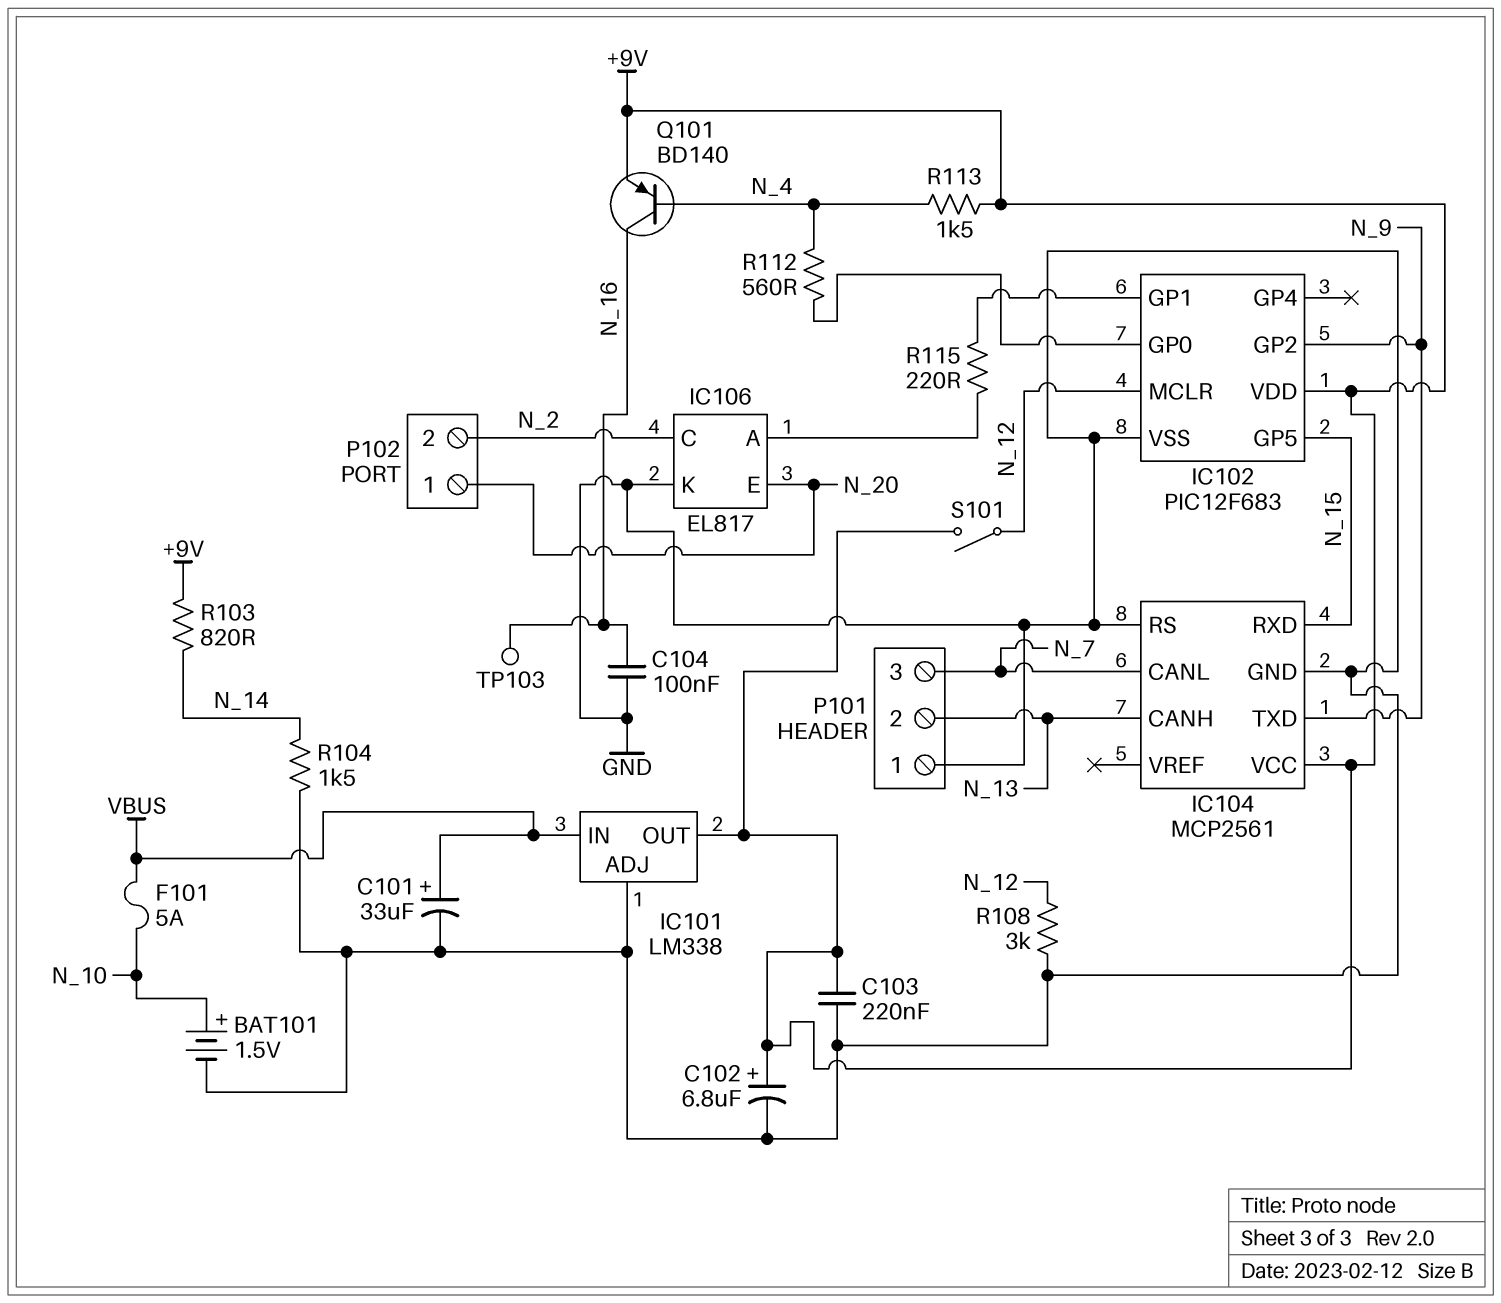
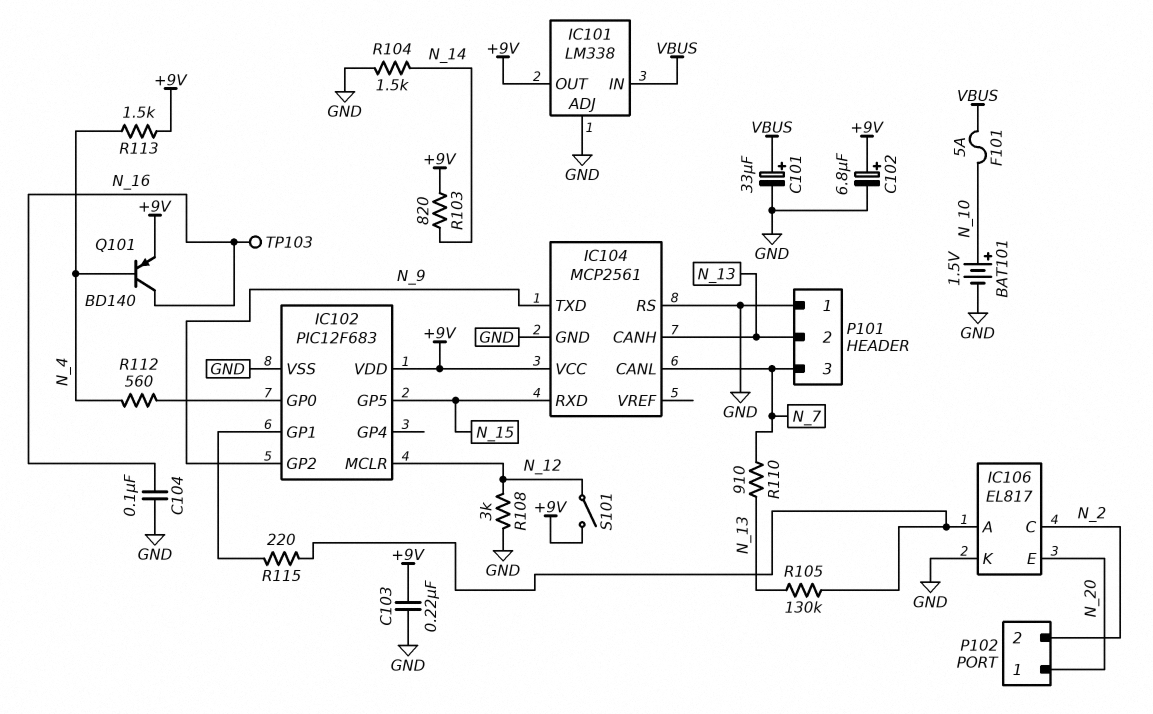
R105: none -> 130k (IC106/A, N_13)
R110: none -> 910 (N_7, N_13)

